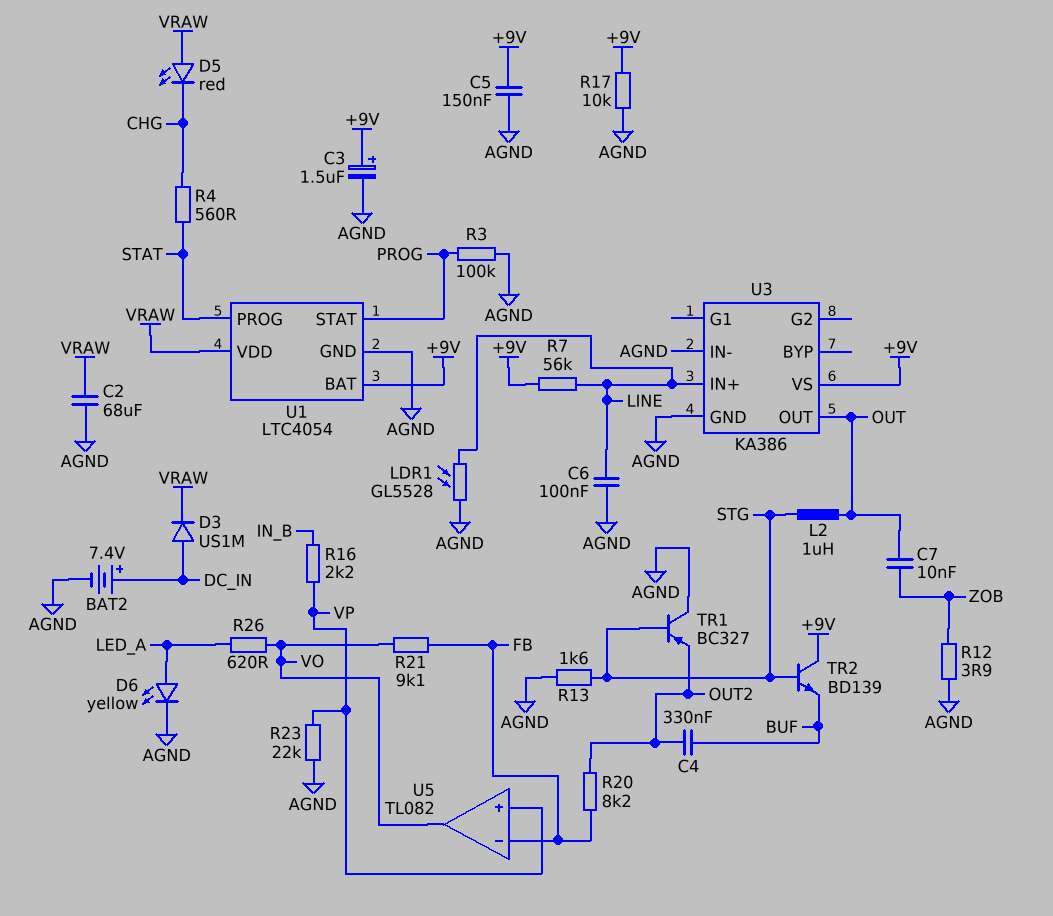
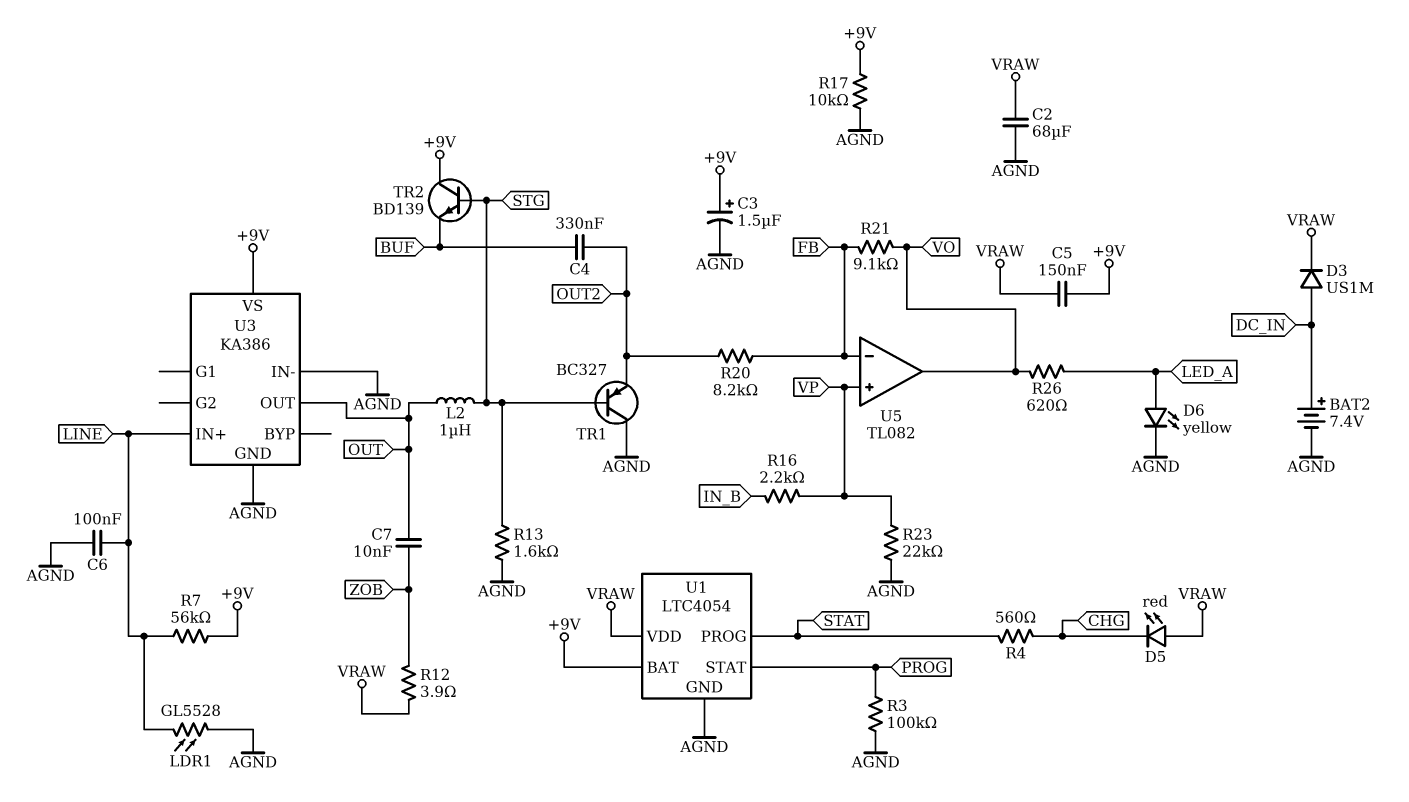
C5: 150nF (+9V, AGND) -> 150nF (+9V, VRAW)
R12: 3.9 (AGND, ZOB) -> 3.9 (VRAW, ZOB)

